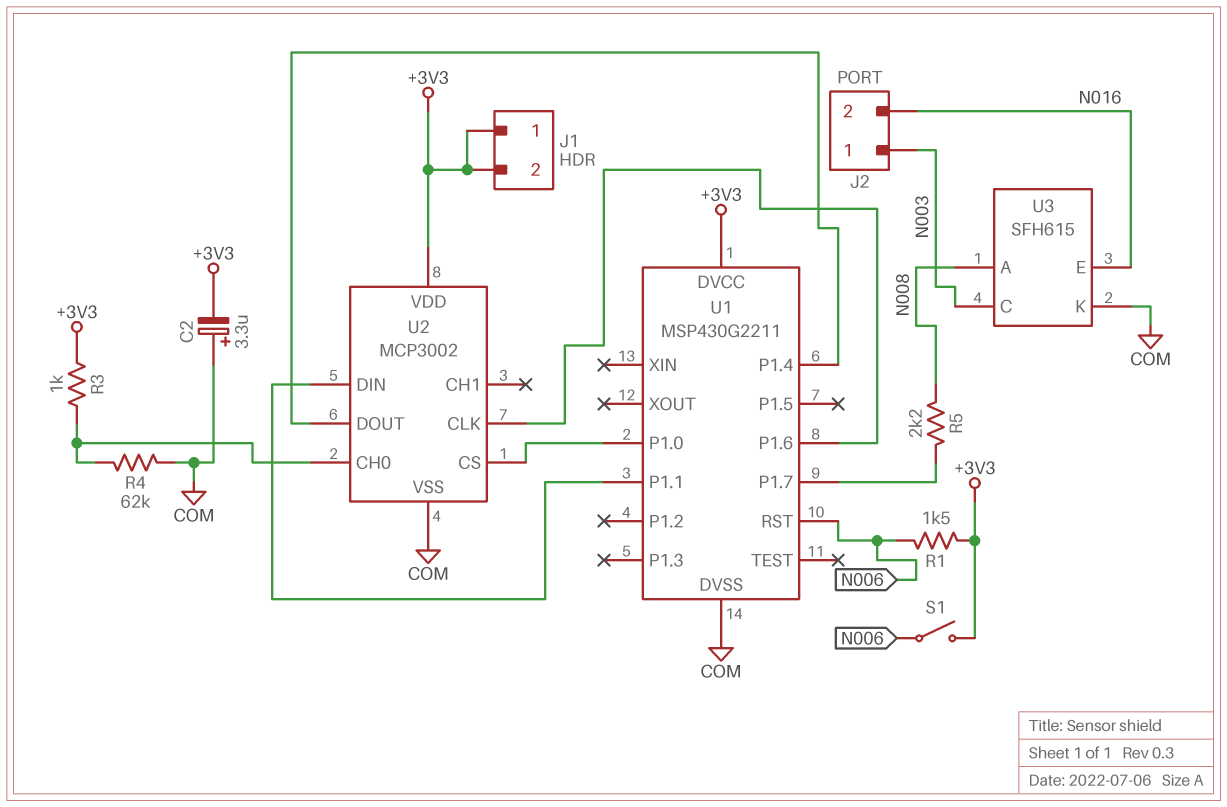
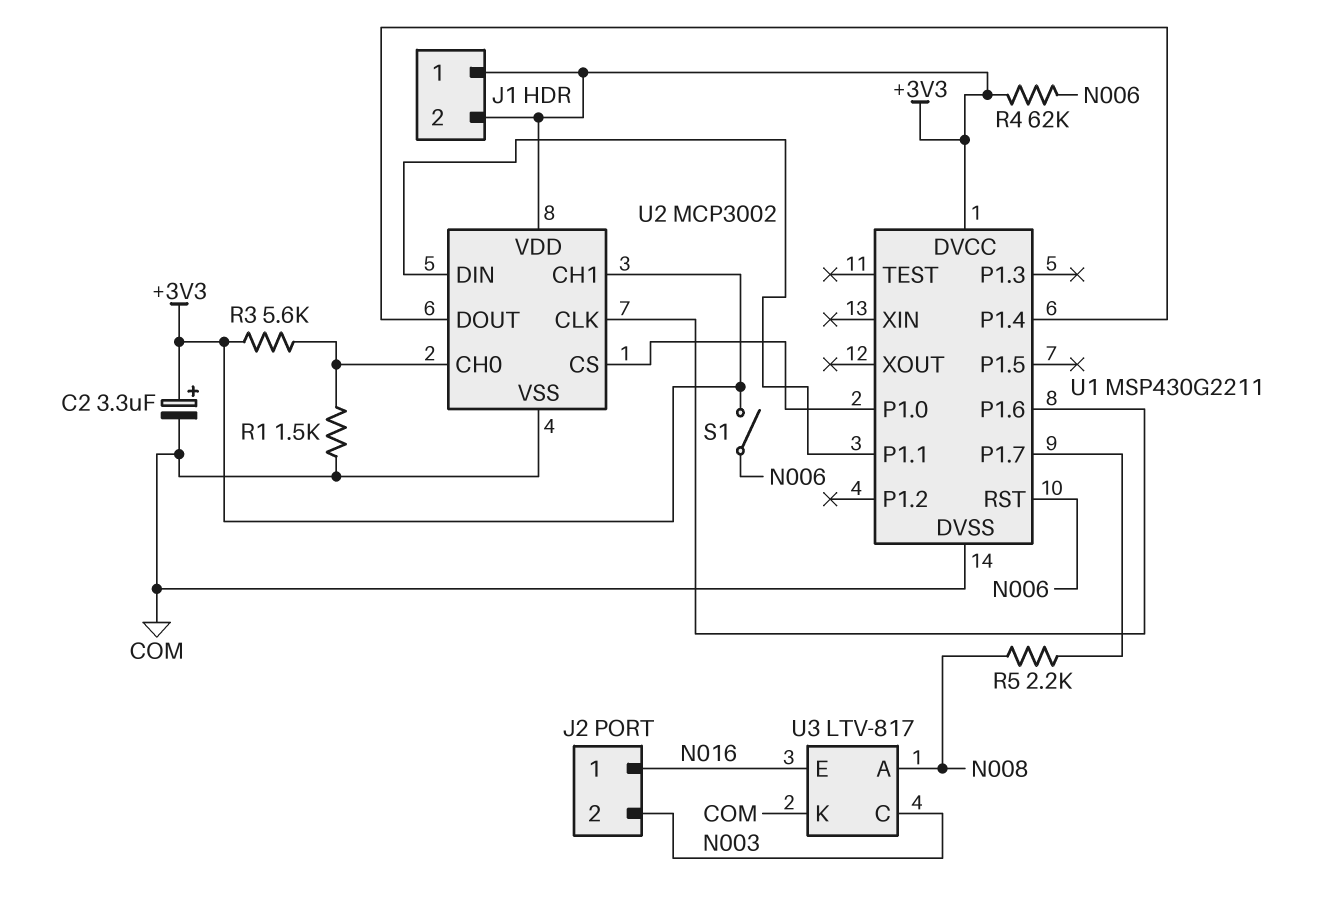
C2: 3.3uF (plus COM, minus +3V3) -> 3.3uF (plus +3V3, minus COM)
J2 pin 1: N003 -> N016
J2 pin 2: N016 -> N003
R1: 1.5k (+3V3, N006) -> 1.5k (COM, U2/CH0)
R3: 1k (+3V3, U2/CH0) -> 5.6k (+3V3, U2/CH0)
R4: 62k (COM, U2/CH0) -> 62k (+3V3, N006)
U2 pin CH1: none -> +3V3
U3: SFH615 -> LTV-817

